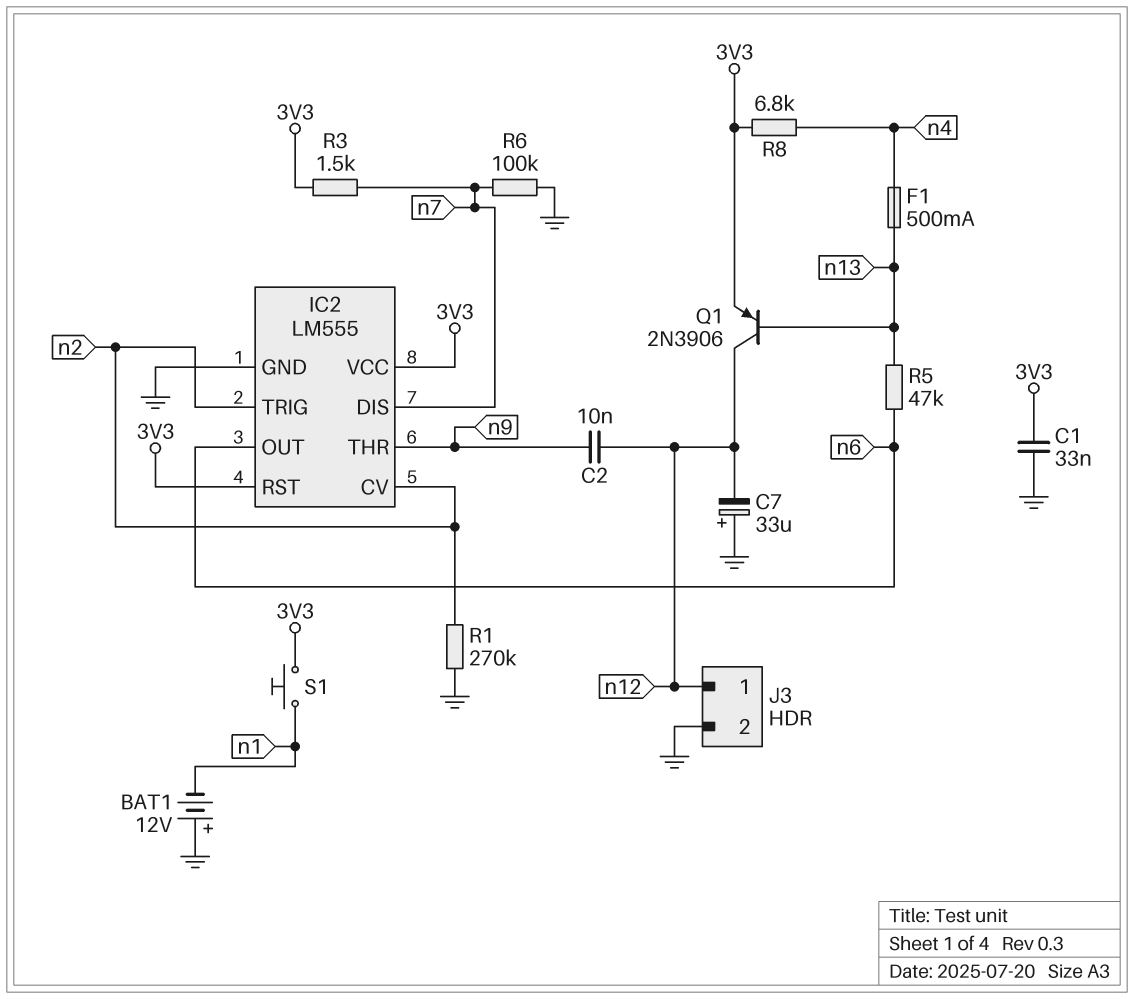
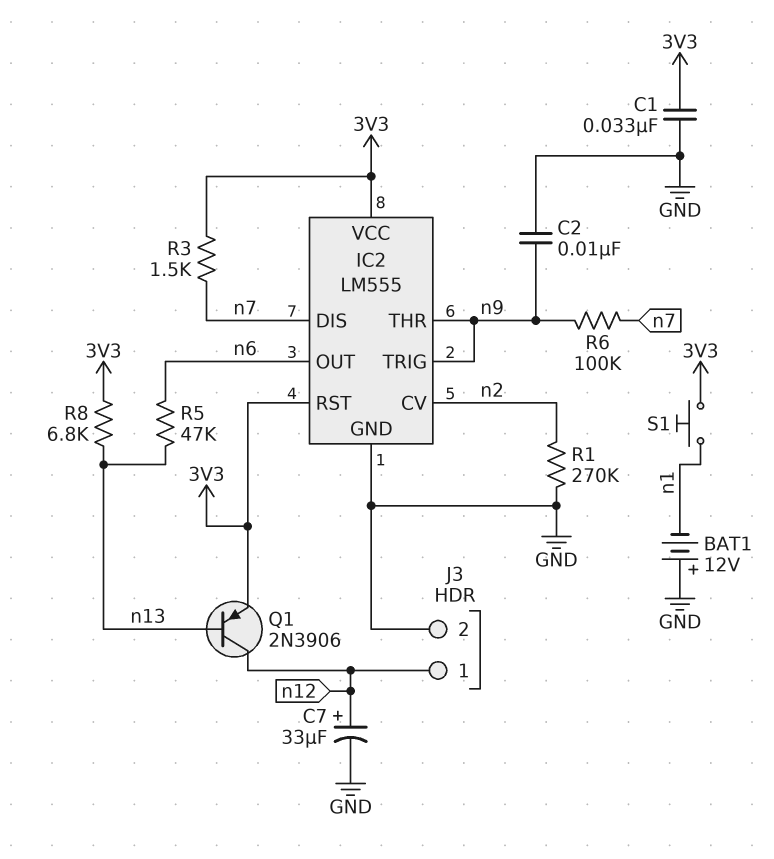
C2: 10nF (n9, n12) -> 10nF (GND, n9)
C7: 33uF (plus GND, minus n12) -> 33uF (plus n12, minus GND)
F1: 500mA (n4, n13) -> none
IC2 pin TRIG: n2 -> n9
R6: 100k (GND, n7) -> 100k (n7, n9)
R8: 6.8k (3V3, n4) -> 6.8k (3V3, n13)

